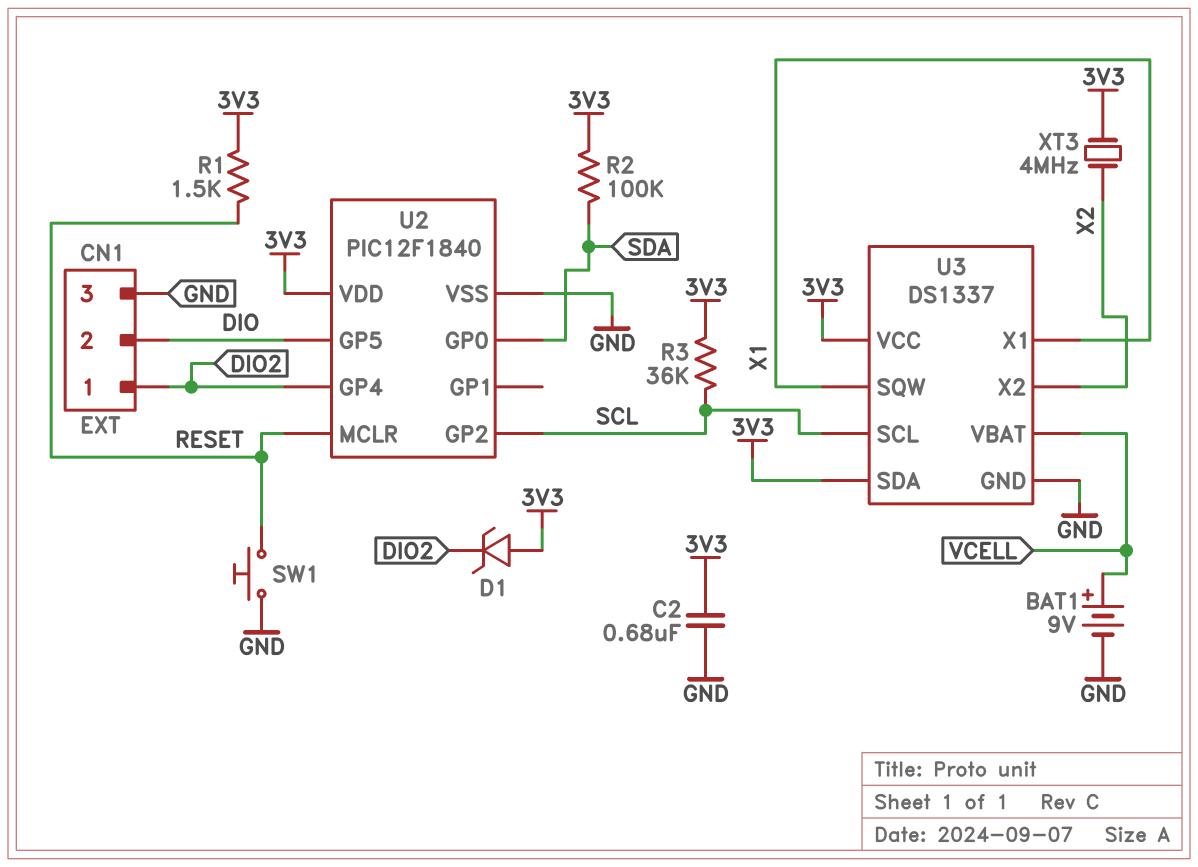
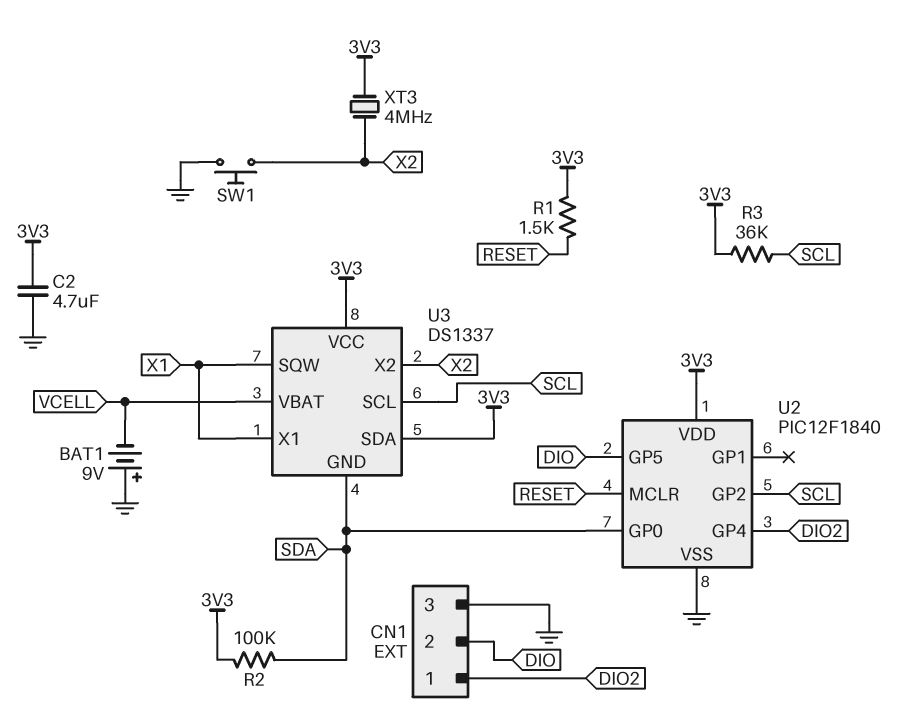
BAT1: 9V (plus VCELL, minus GND) -> 9V (plus GND, minus VCELL)
C2: 680nF (3V3, GND) -> 4.7uF (3V3, GND)
D1: zener (A 3V3, K DIO2) -> none
SW1: button (GND, RESET) -> button (GND, X2)
U3 pin GND: GND -> SDA

